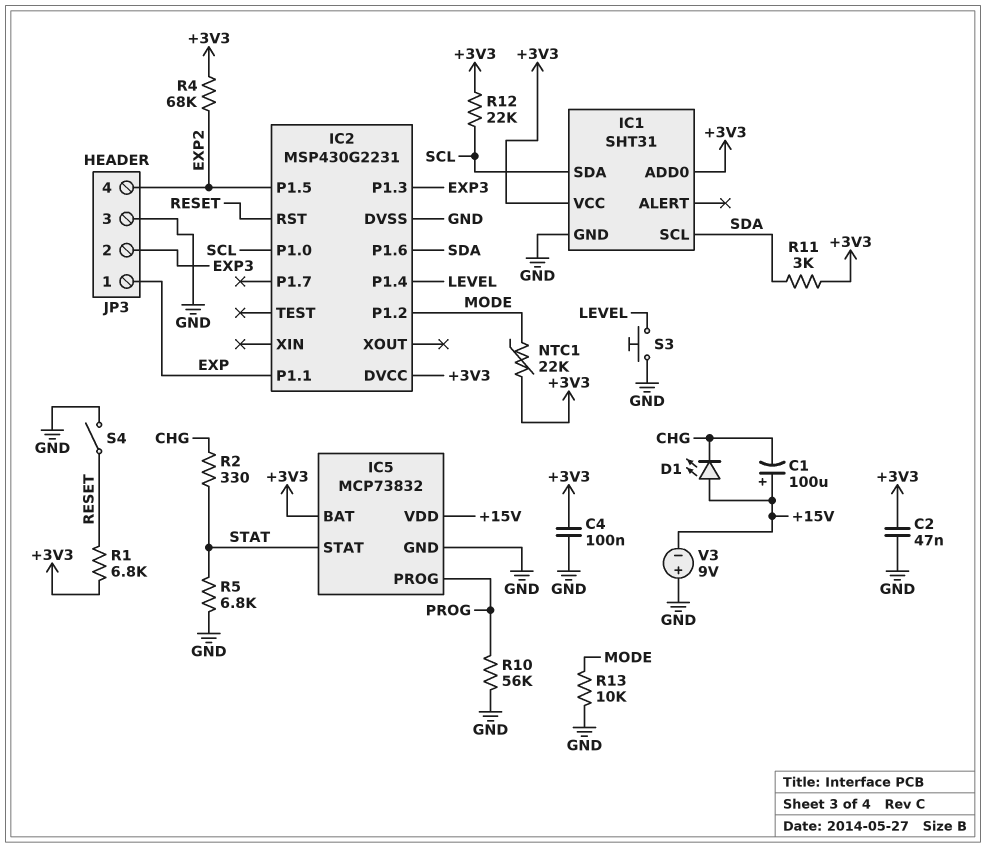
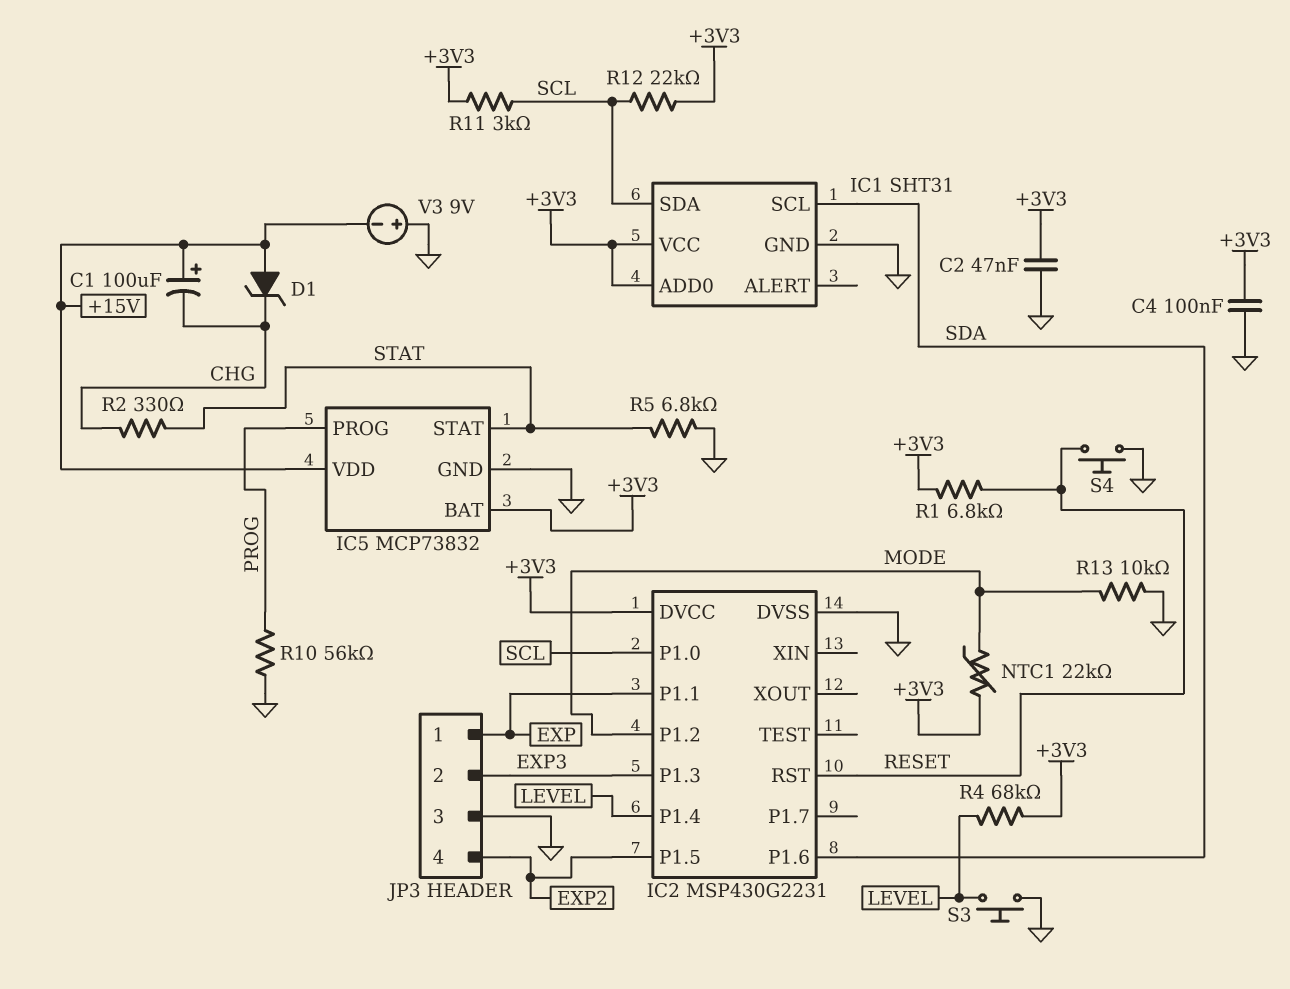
D1: LED (A +15V, K CHG) -> zener (A +15V, K CHG)
R4: 68k (+3V3, EXP2) -> 68k (+3V3, LEVEL)
R11: 3k (+3V3, SDA) -> 3k (+3V3, SCL)
S4: switch (GND, RESET) -> button (GND, RESET)

